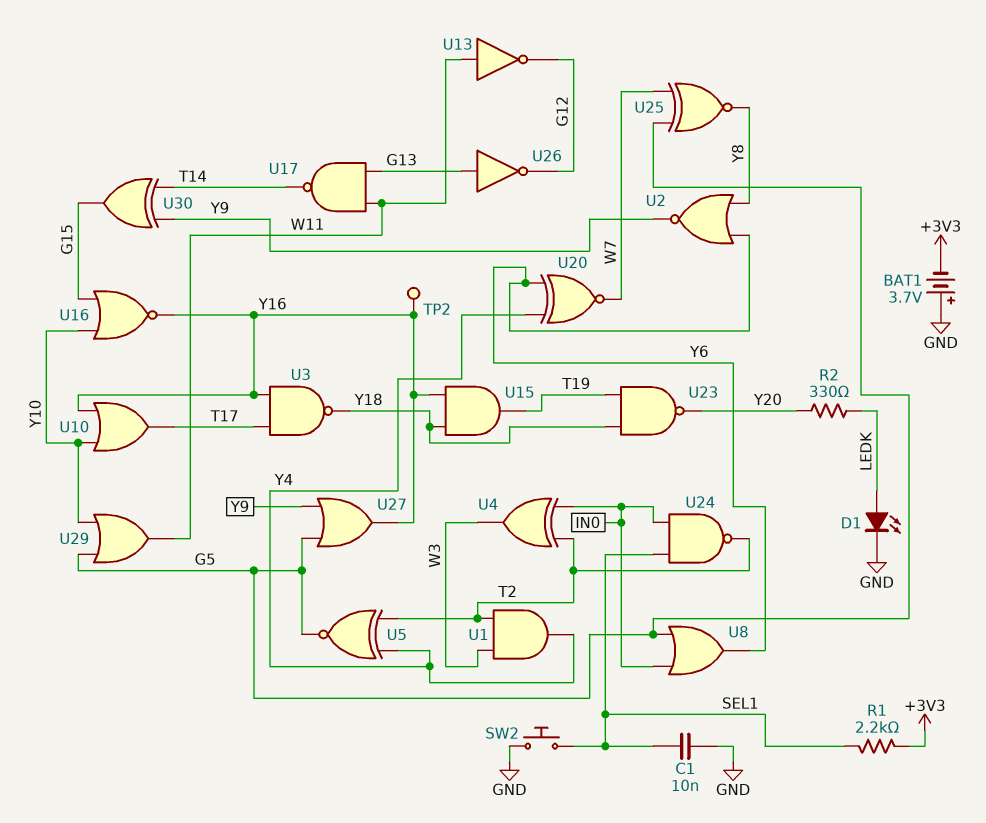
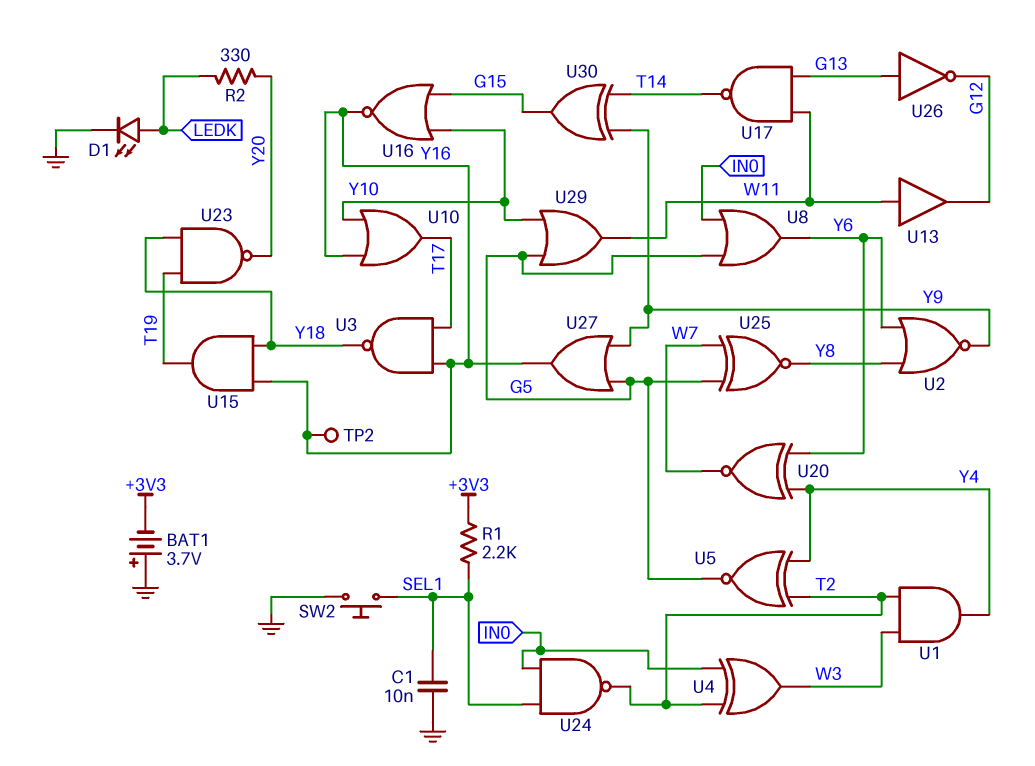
U13: NOT (in W11, out G12) -> buffer (in W11, out G12)

